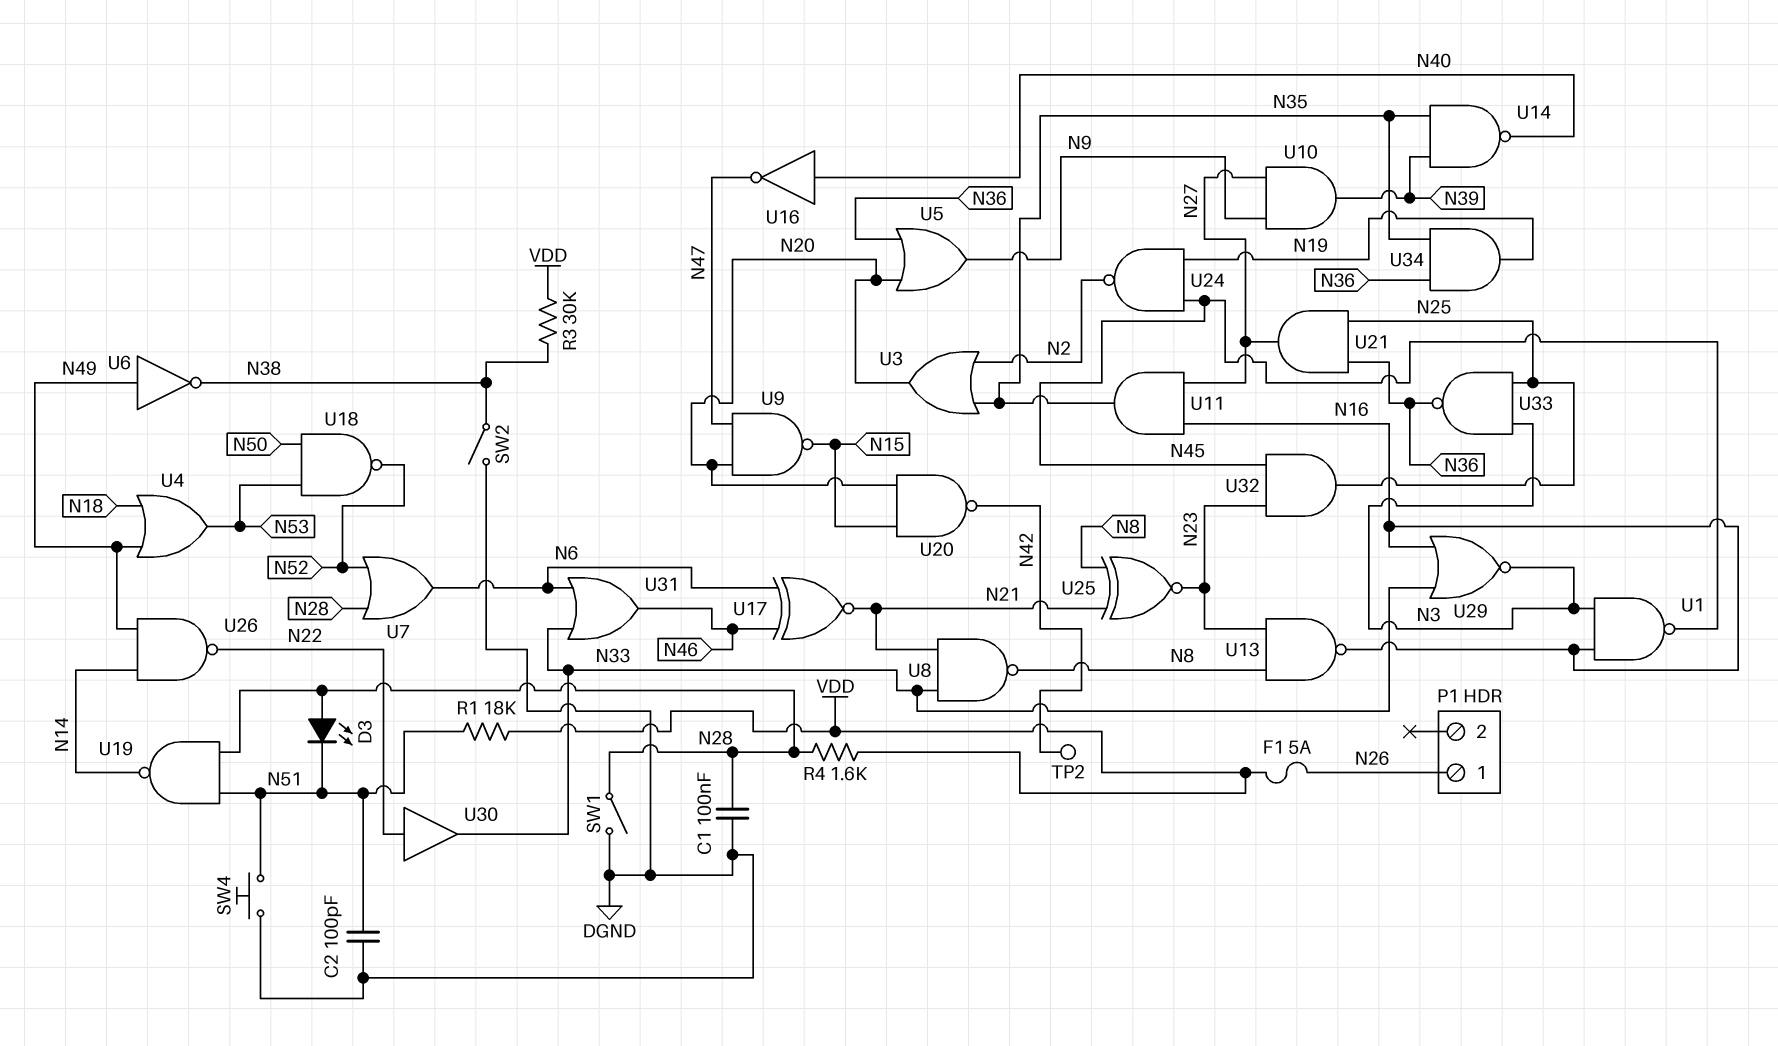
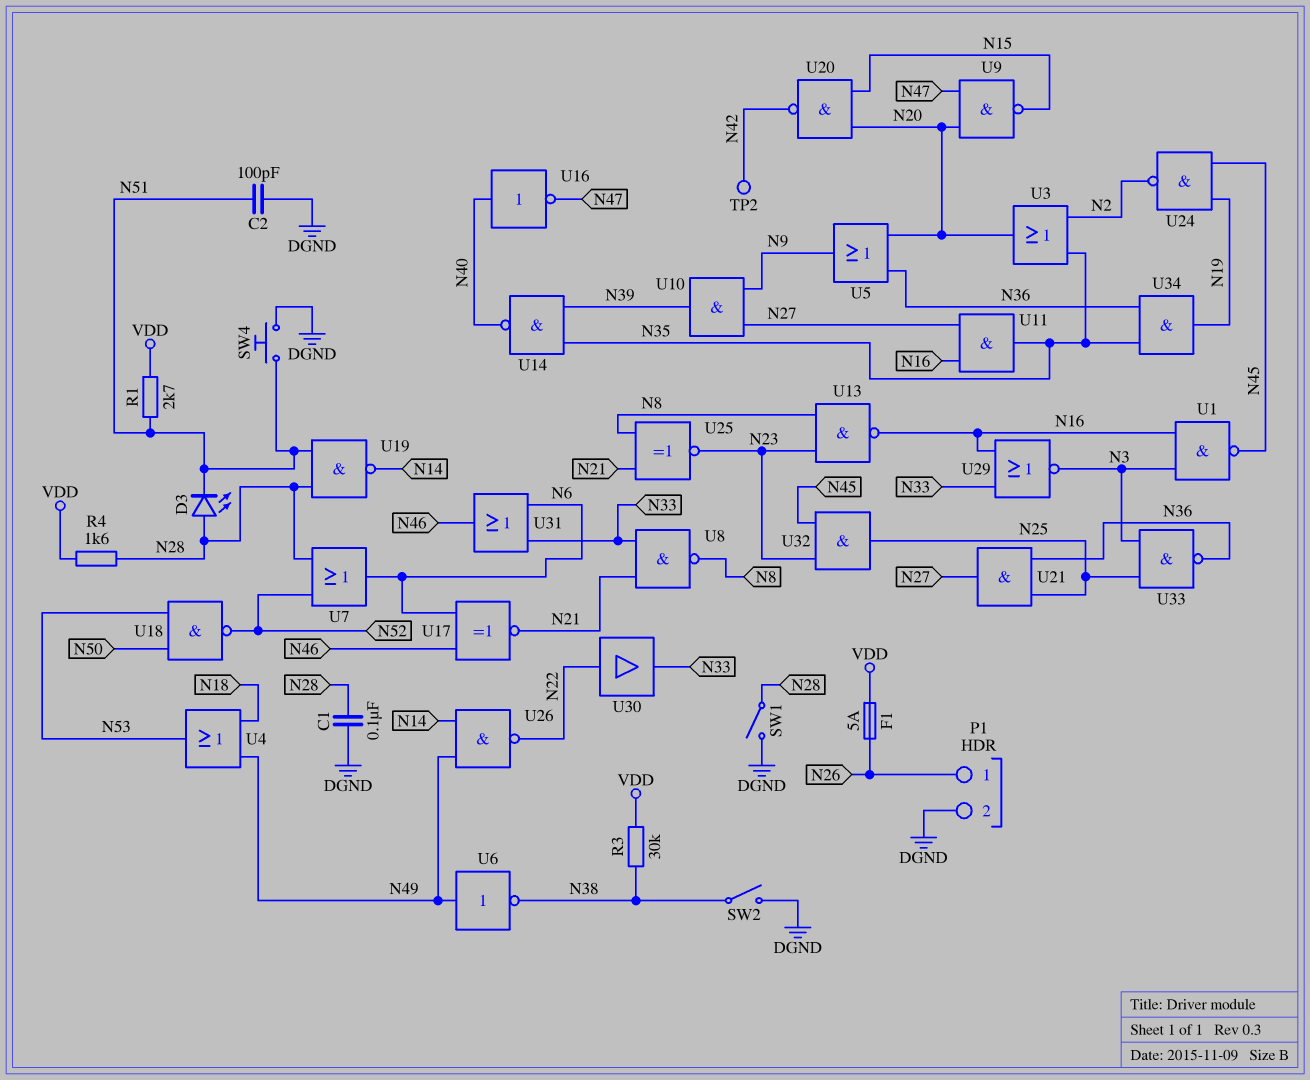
P1 pin 2: none -> DGND
R1: 18k (N51, VDD) -> 2.7k (N51, VDD)

